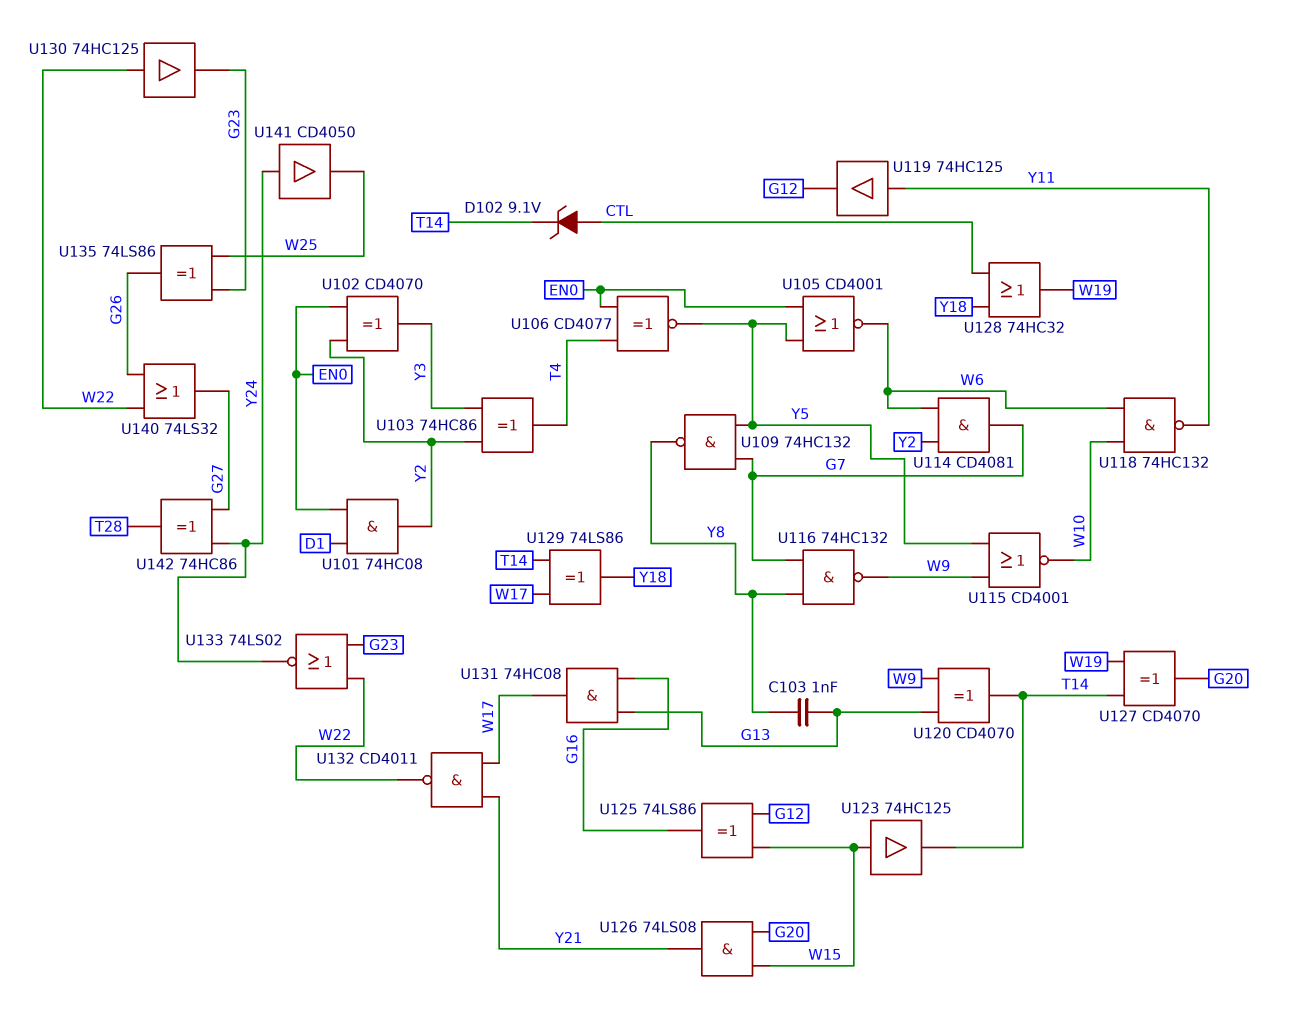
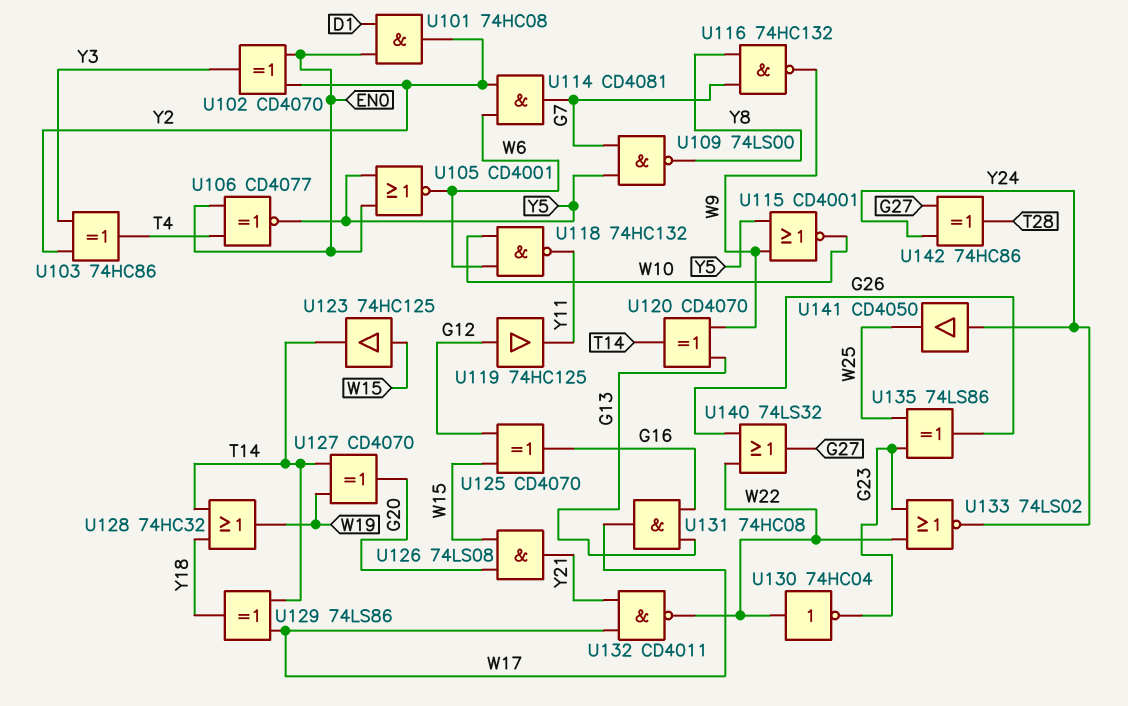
C103: 1nF (G13, Y8) -> none
D102: zener 9.1V (A CTL, K T14) -> none
U109: NAND 74HC132 (in G7, in Y5, out Y8) -> NAND 74LS00 (in G7, in Y5, out Y8)
U119: buffer 74HC125 (in Y11, out G12) -> buffer 74HC125 (in G12, out Y11)
U125: XOR 74LS86 (in G12, in W15, out G16) -> XOR CD4070 (in G12, in W15, out G16)
U128: OR 74HC32 (in CTL, in Y18, out W19) -> OR 74HC32 (in T14, in Y18, out W19)
U130: buffer 74HC125 (in W22, out G23) -> NOT 74HC04 (in W22, out G23)

